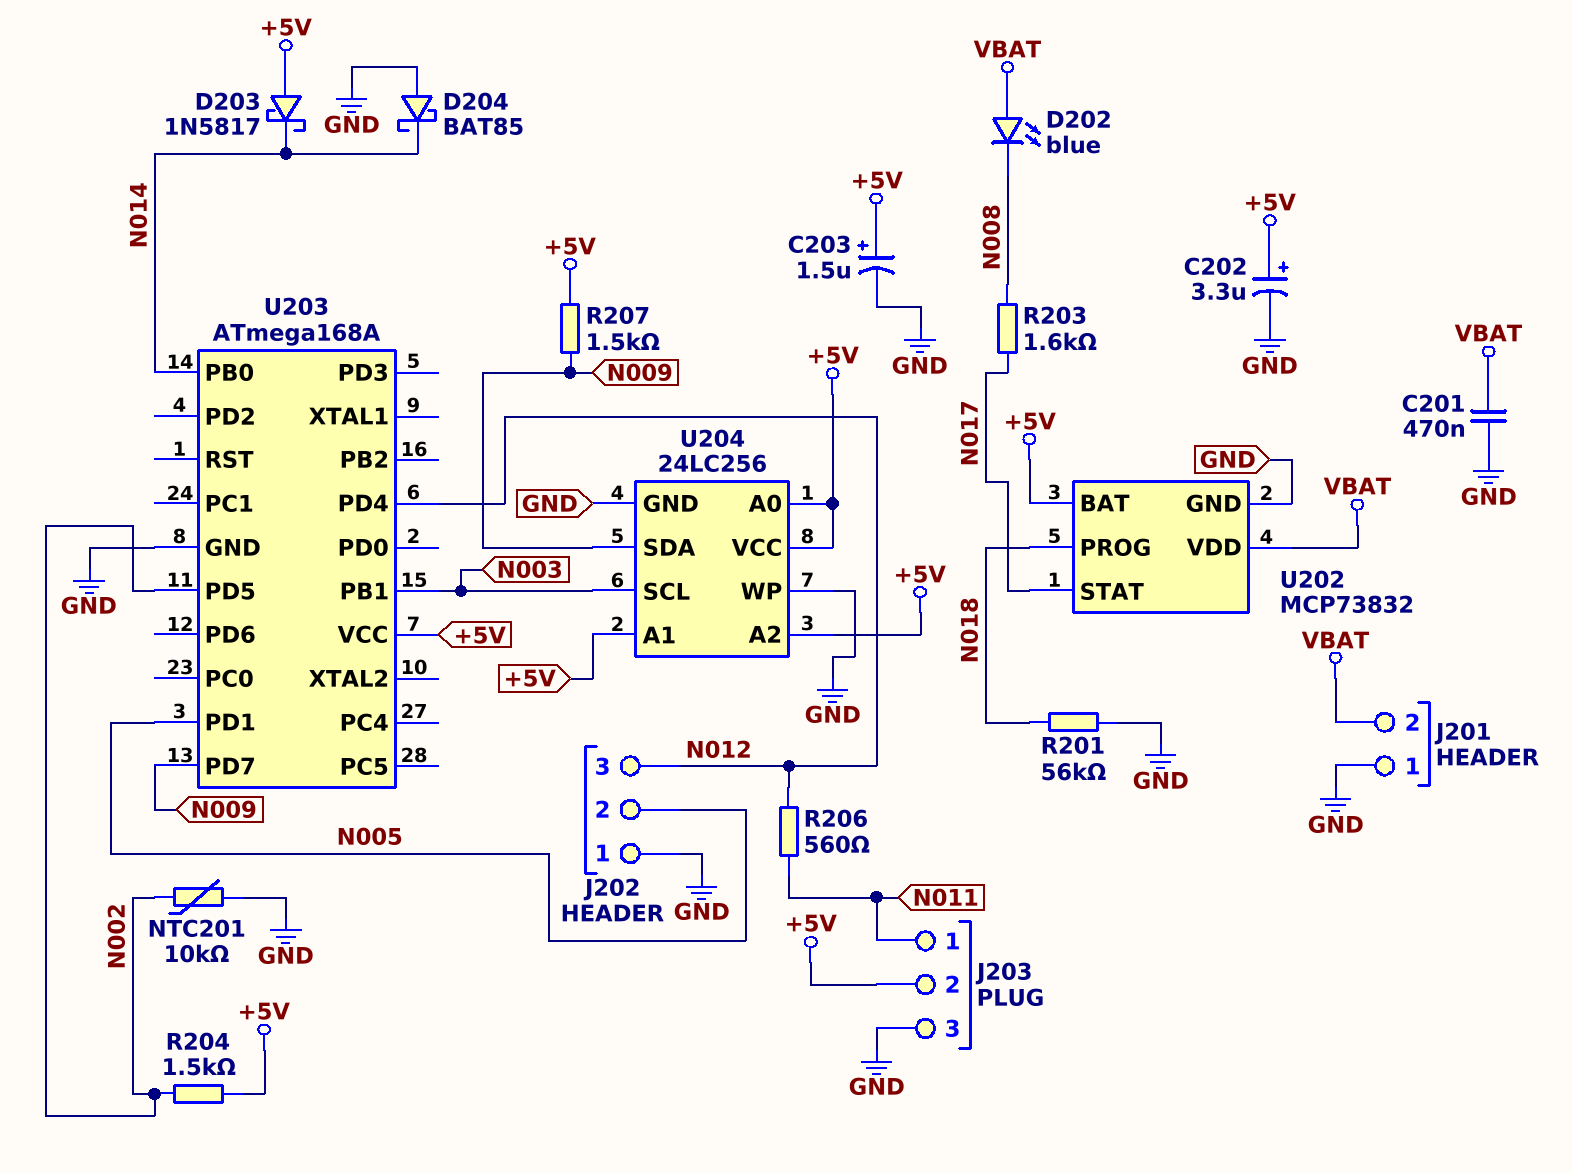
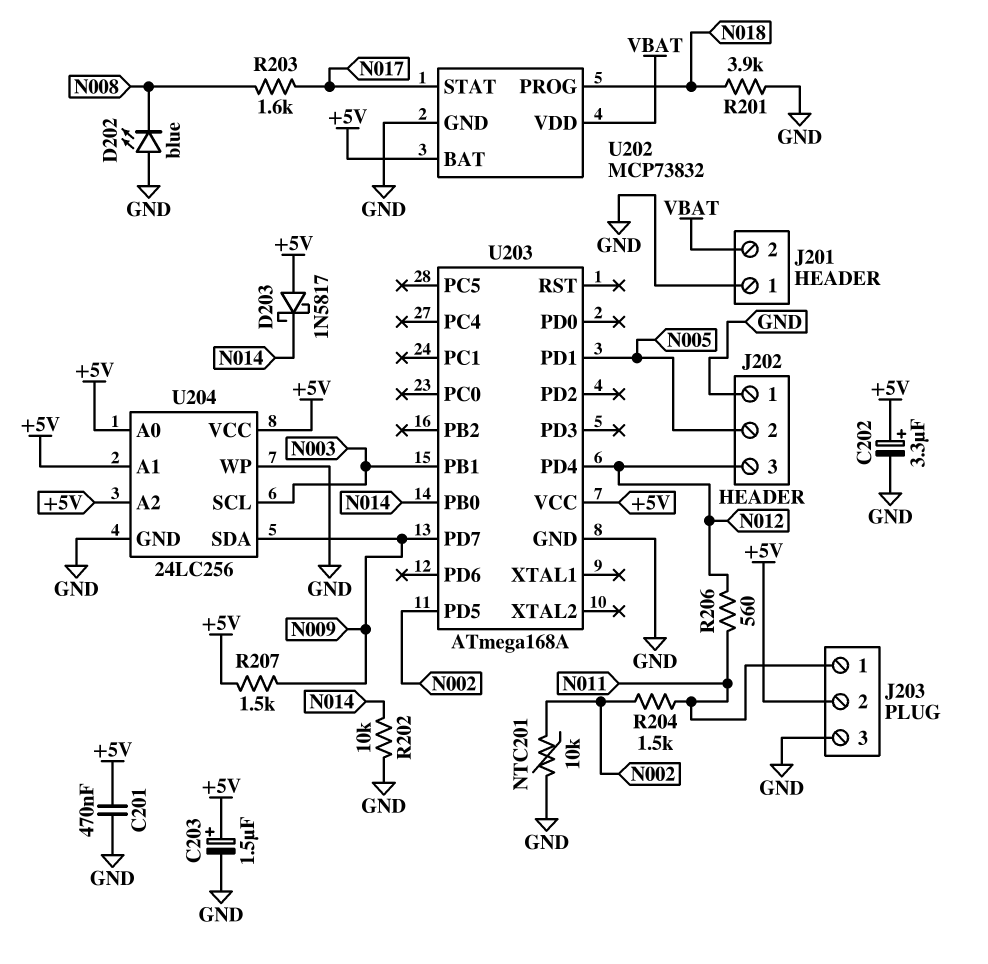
C201: 470nF (GND, VBAT) -> 470nF (+5V, GND)
D202: LED blue (A VBAT, K N008) -> LED blue (A GND, K N008)
D204: schottky BAT85 (A GND, K N014) -> none
R201: 56k (GND, N018) -> 3.9k (GND, N018)
R202: none -> 10k (GND, N014)
R204: 1.5k (+5V, N002) -> 1.5k (N002, N011)

